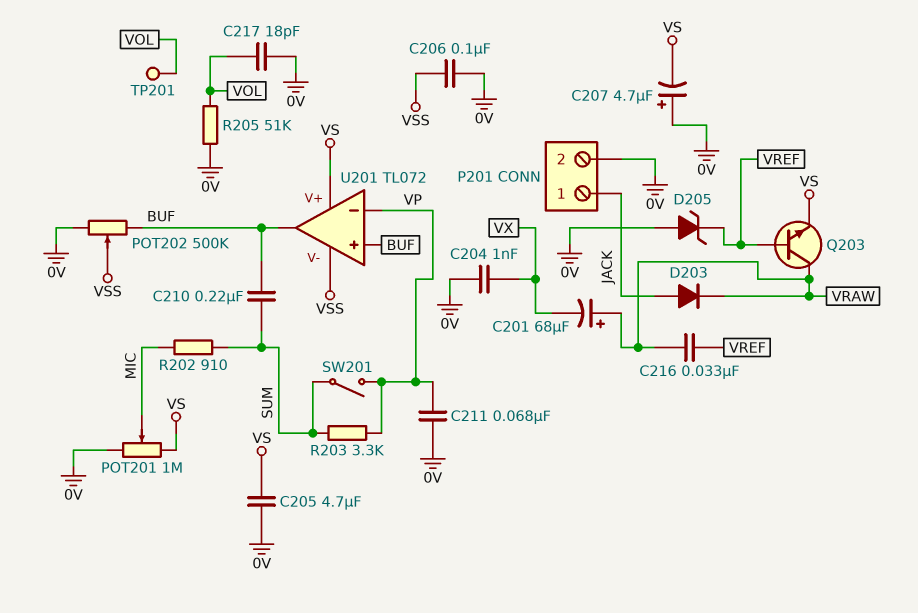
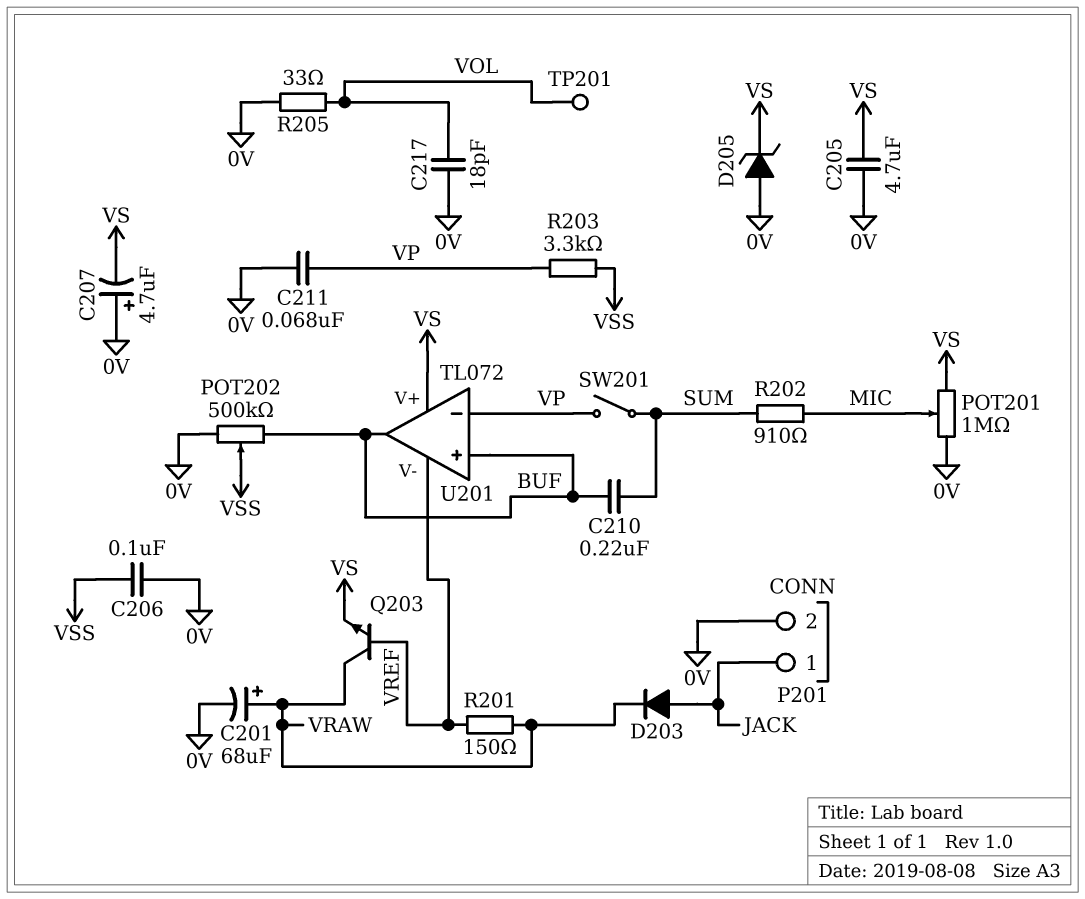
C201: 68uF (plus VRAW, minus VX) -> 68uF (plus VRAW, minus 0V)
C204: 1nF (0V, VX) -> none
C216: 33nF (VRAW, VREF) -> none
D205: zener (A 0V, K VREF) -> zener (A 0V, K VS)
R201: none -> 150 (VRAW, VREF)
R203: 3.3k (SUM, VP) -> 3.3k (VP, VSS)
R205: 51k (0V, VOL) -> 33 (0V, VOL)
U201 pin V-: VSS -> VREF

